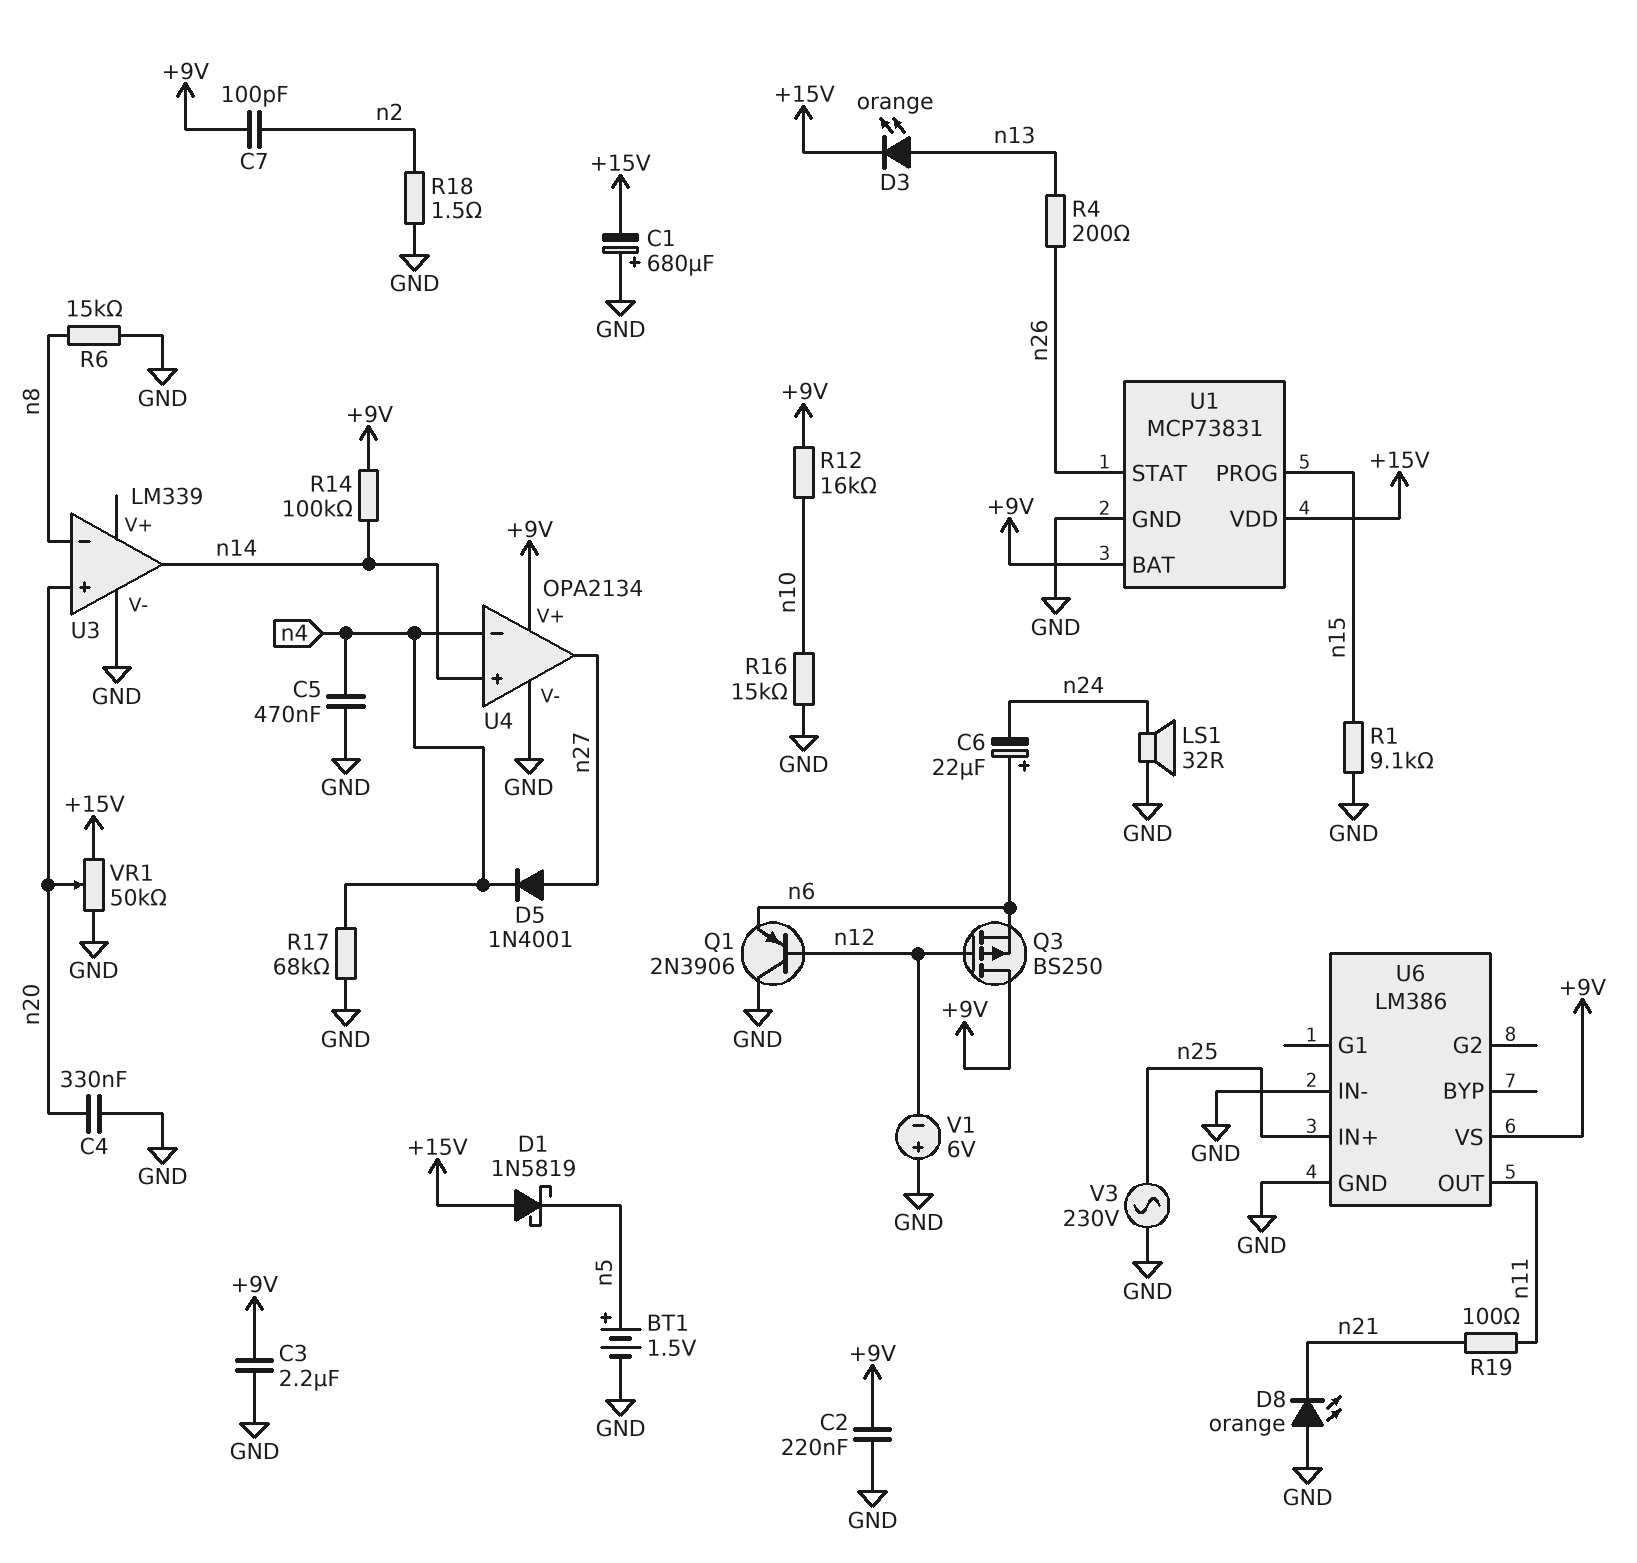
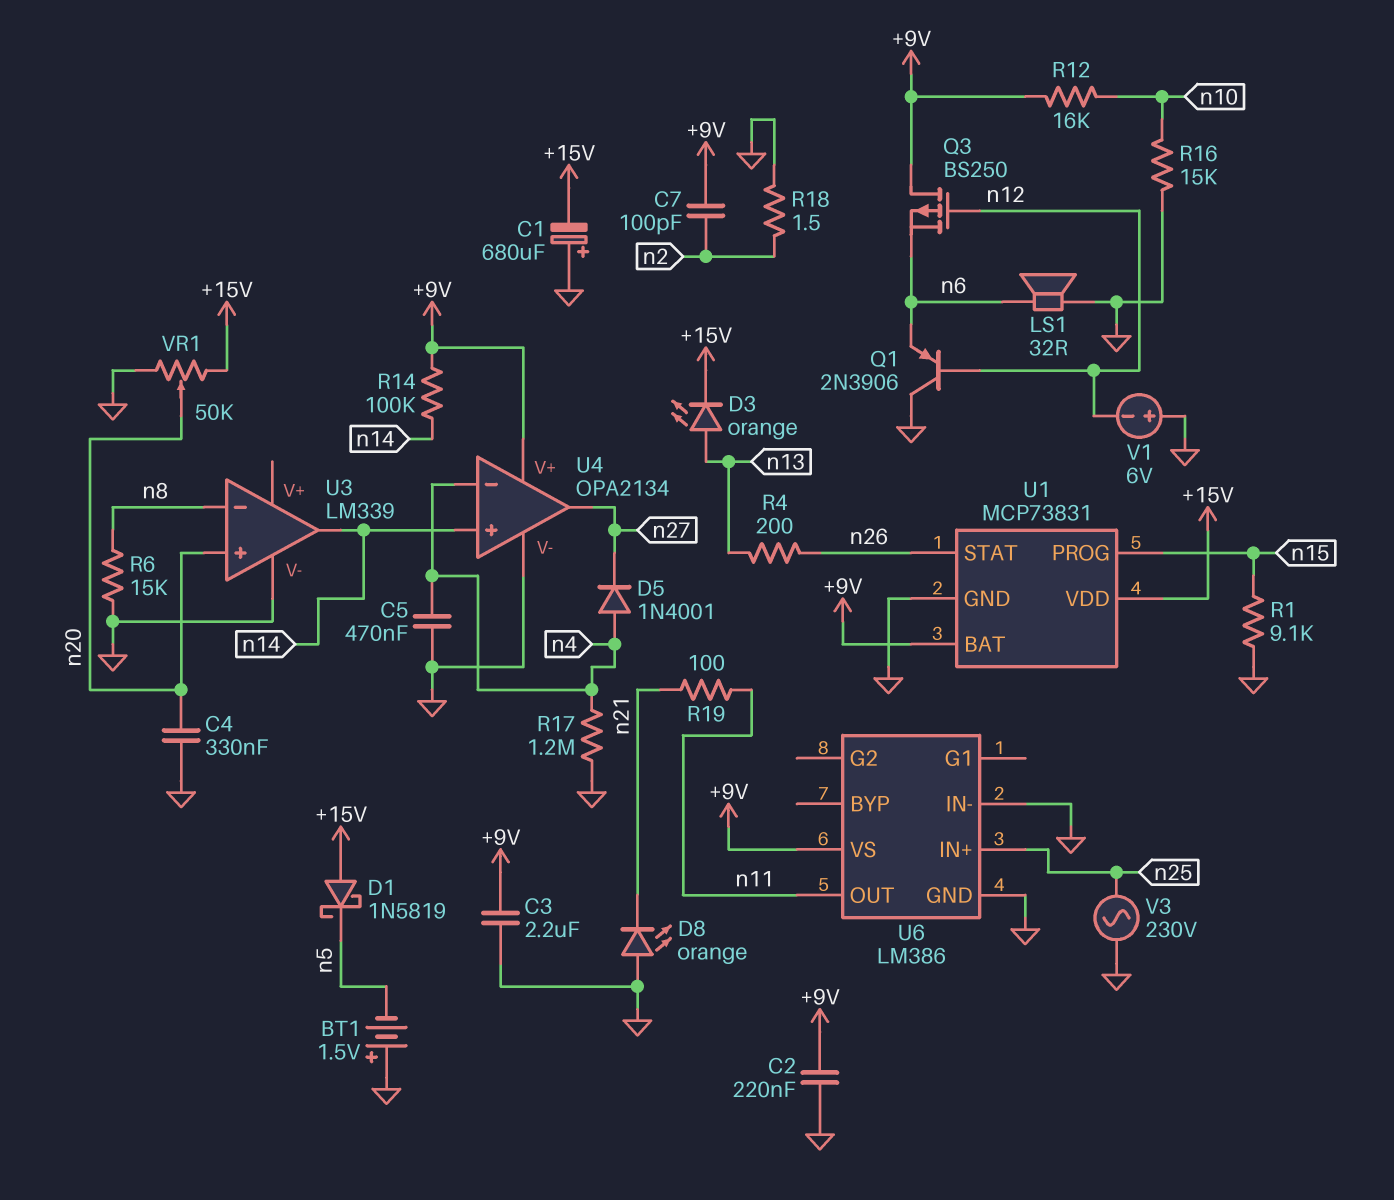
BT1: 1.5V (plus n5, minus GND) -> 1.5V (plus GND, minus n5)
C6: 22uF (plus n6, minus n24) -> none
D5: diode 1N4001 (A n27, K n4) -> diode 1N4001 (A n4, K n27)
LS1: speaker 32R (GND, n24) -> speaker 32R (GND, n6)
R17: 68k (GND, n4) -> 1.2M (GND, n4)

